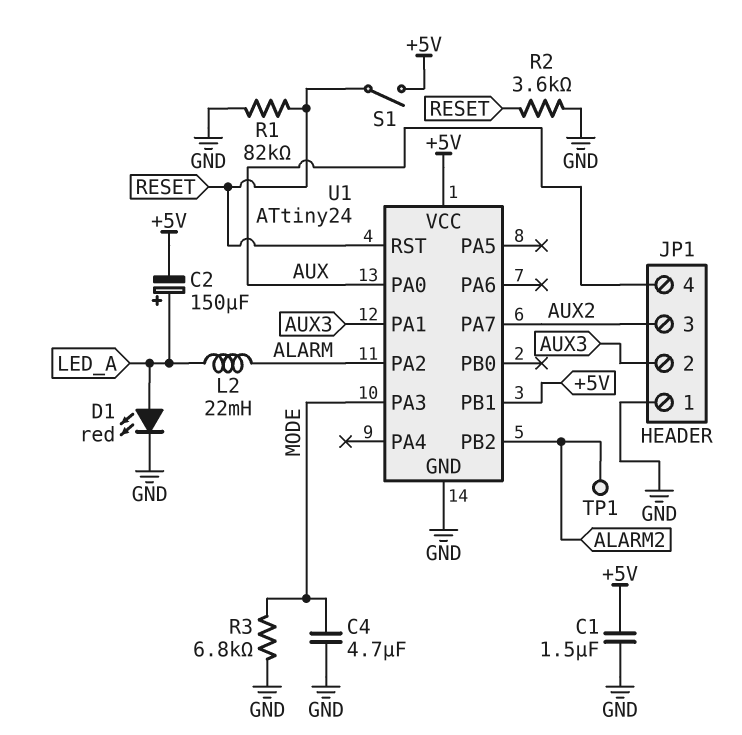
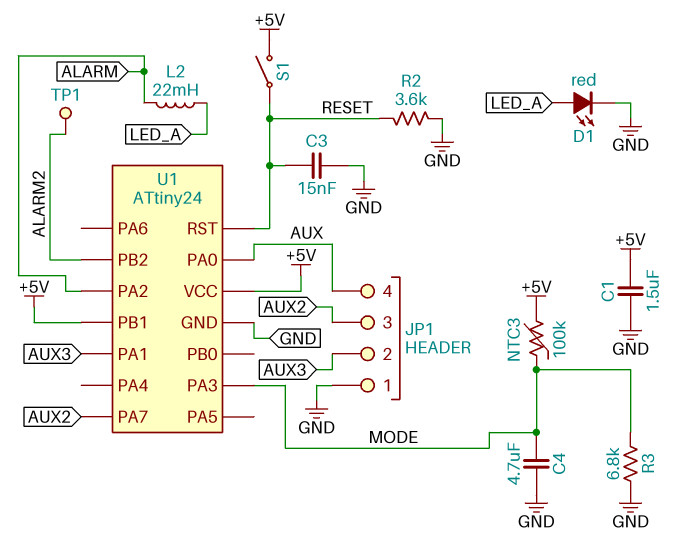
C2: 150uF (plus LED_A, minus +5V) -> none
C3: none -> 15nF (GND, RESET)
NTC3: none -> 100k (+5V, MODE)
R1: 82k (GND, RESET) -> none

